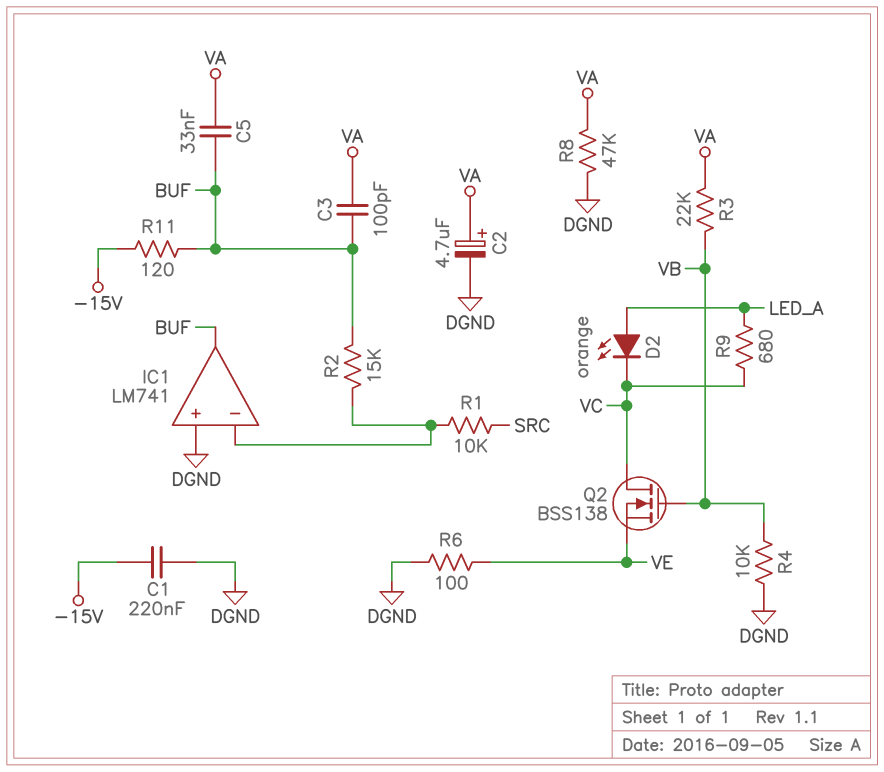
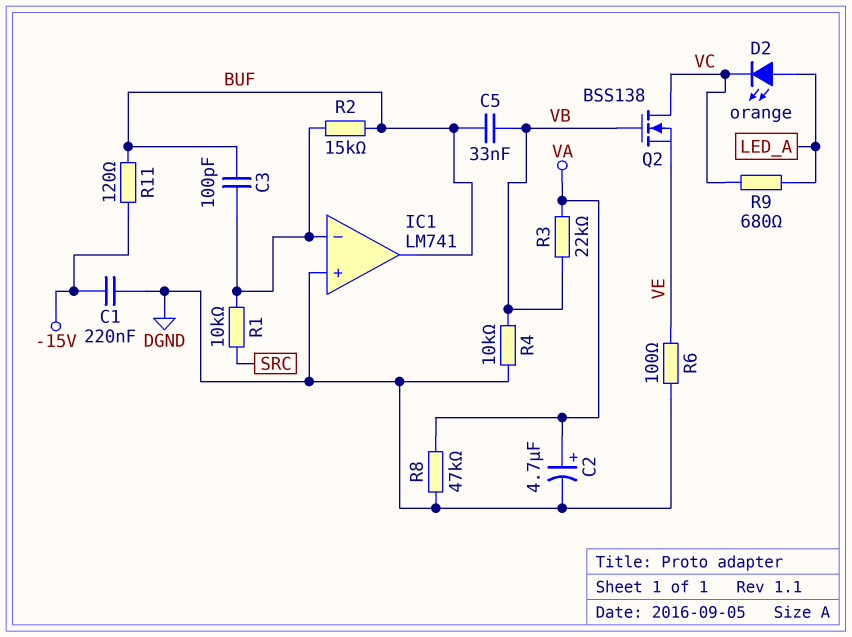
C3: 100pF (BUF, VA) -> 100pF (BUF, IC1/in-)
C5: 33nF (BUF, VA) -> 33nF (BUF, VB)

